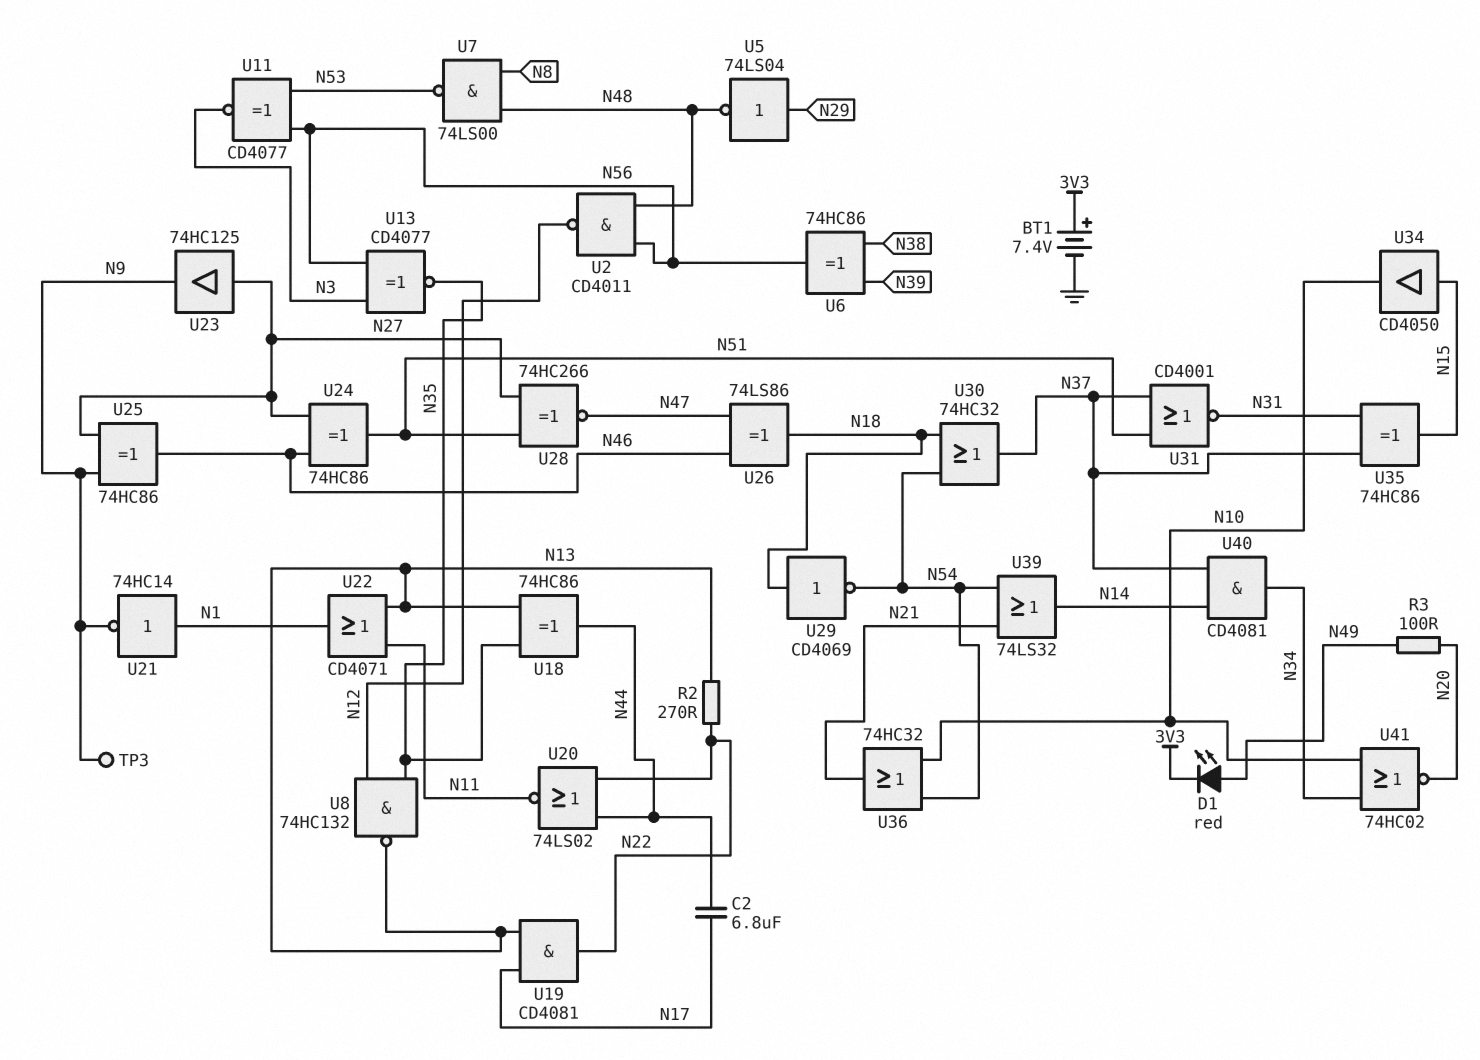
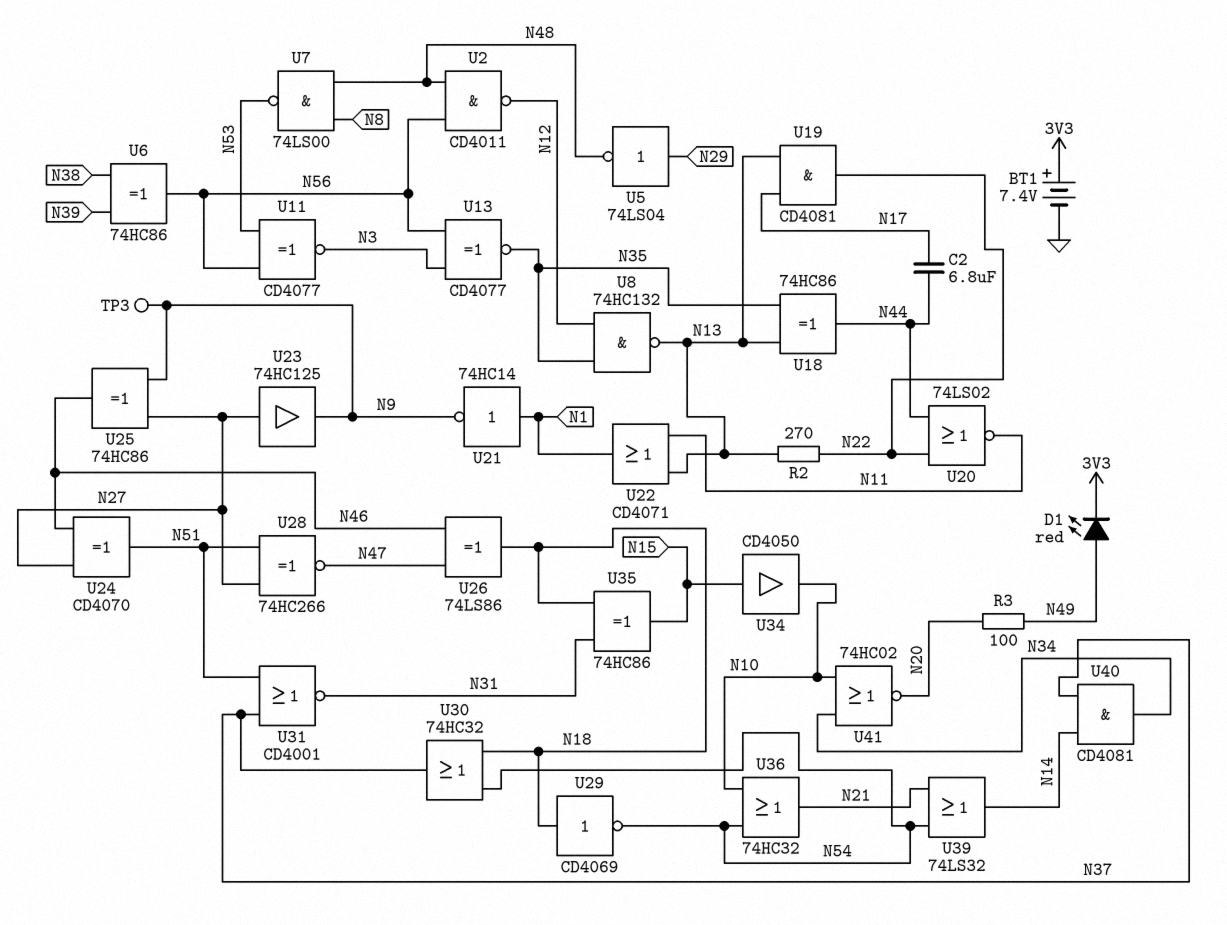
U24: XOR 74HC86 (in N27, in N46, out N51) -> XOR CD4070 (in N27, in N46, out N51)
U35: XOR 74HC86 (in N31, in N37, out N15) -> XOR 74HC86 (in N18, in N31, out N15)

